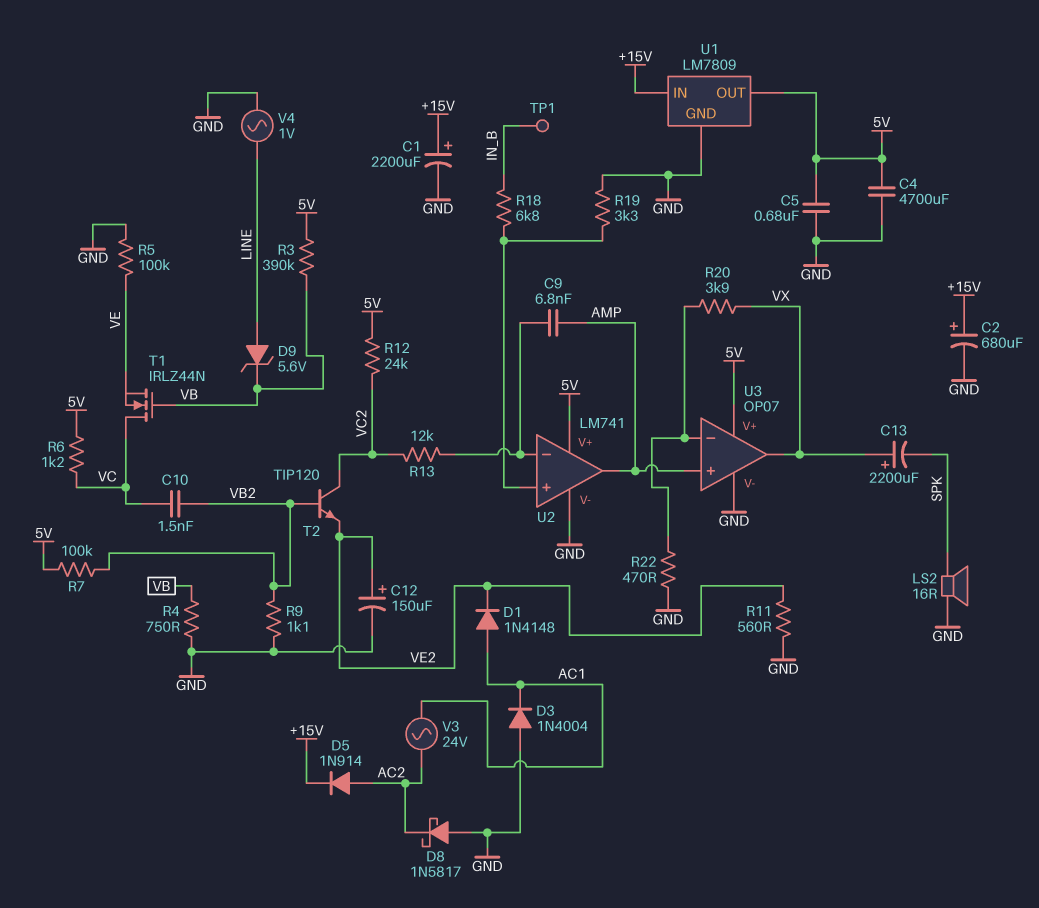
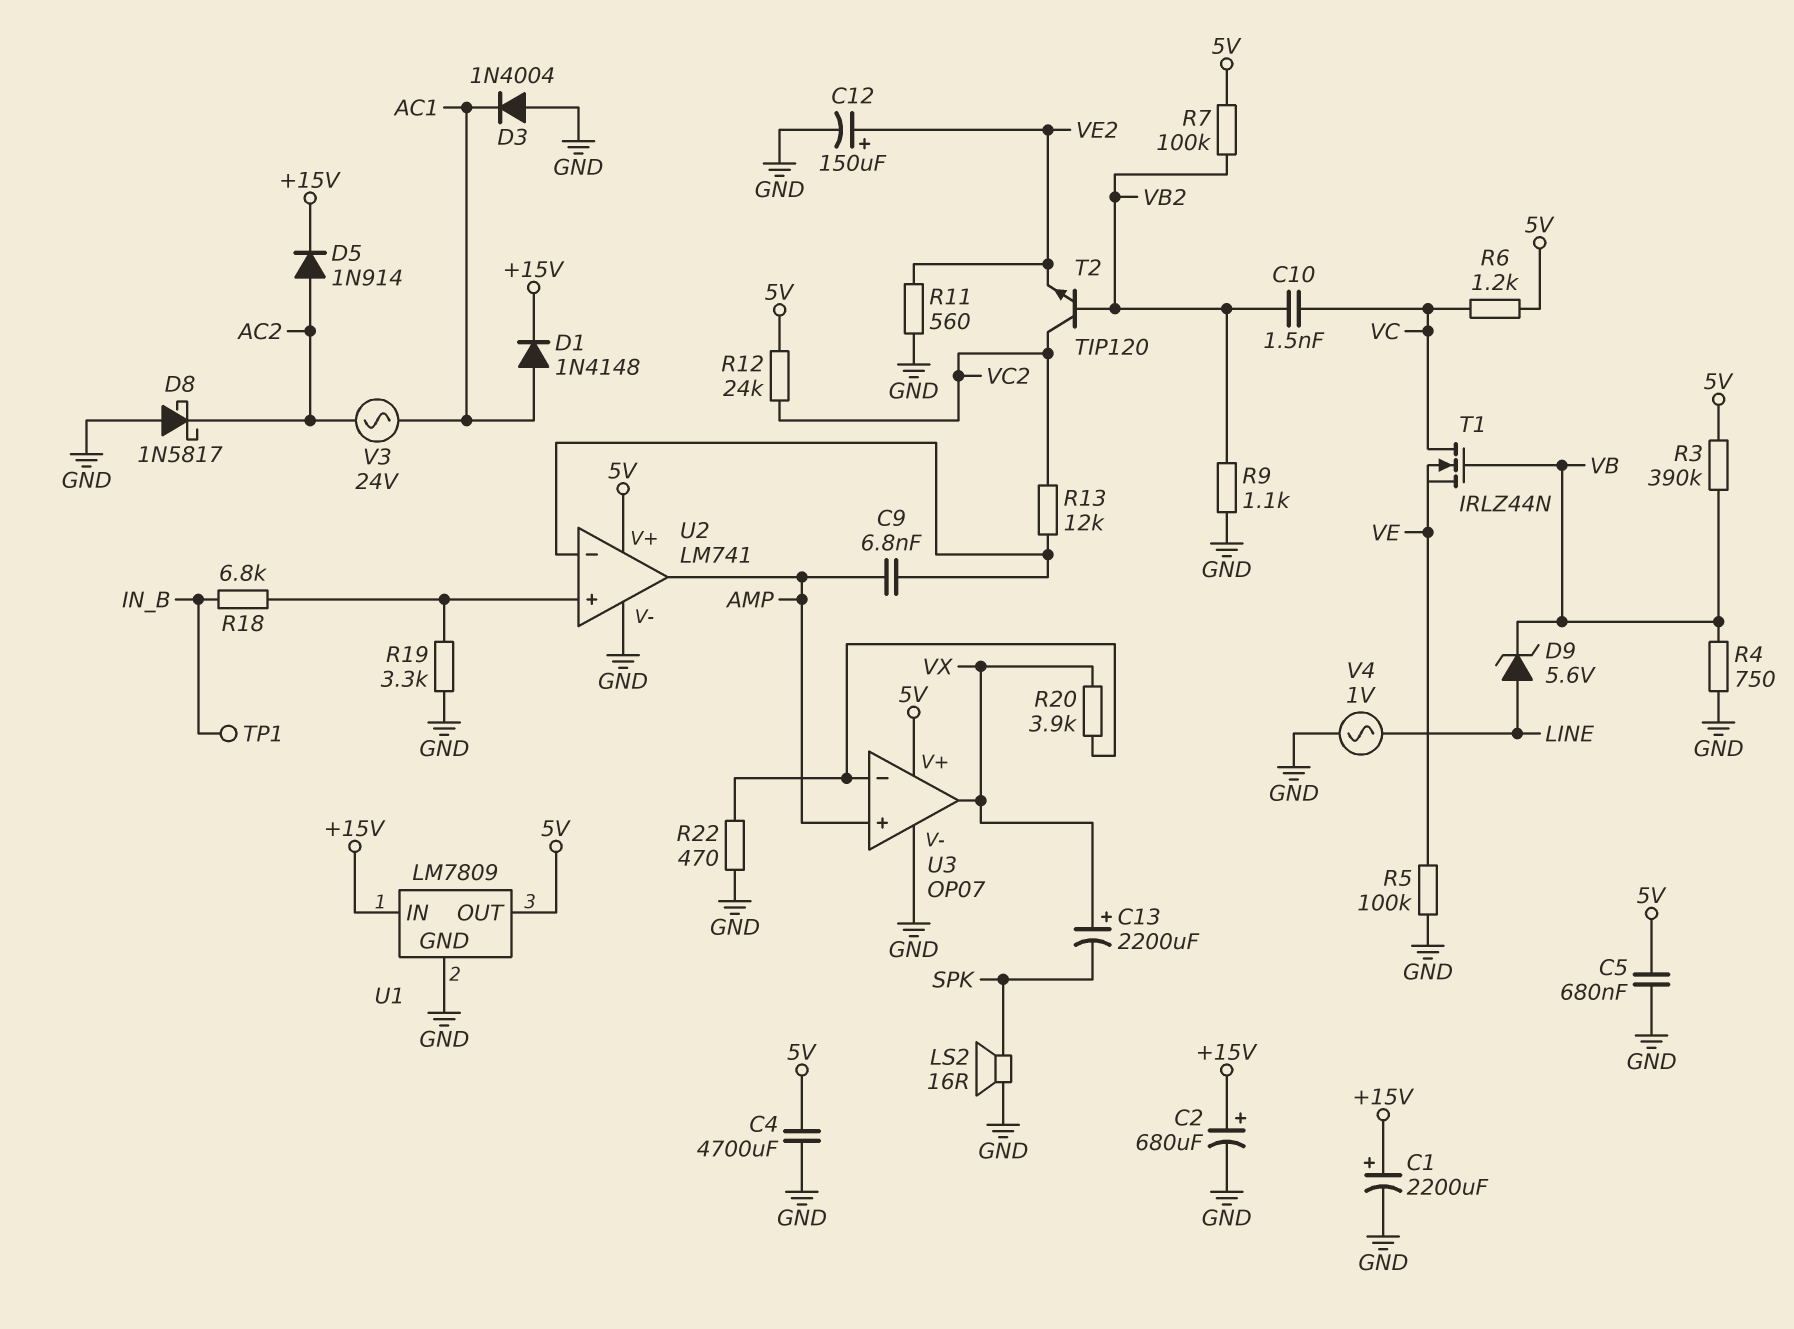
D1: diode 1N4148 (A AC1, K VE2) -> diode 1N4148 (A AC1, K +15V)

